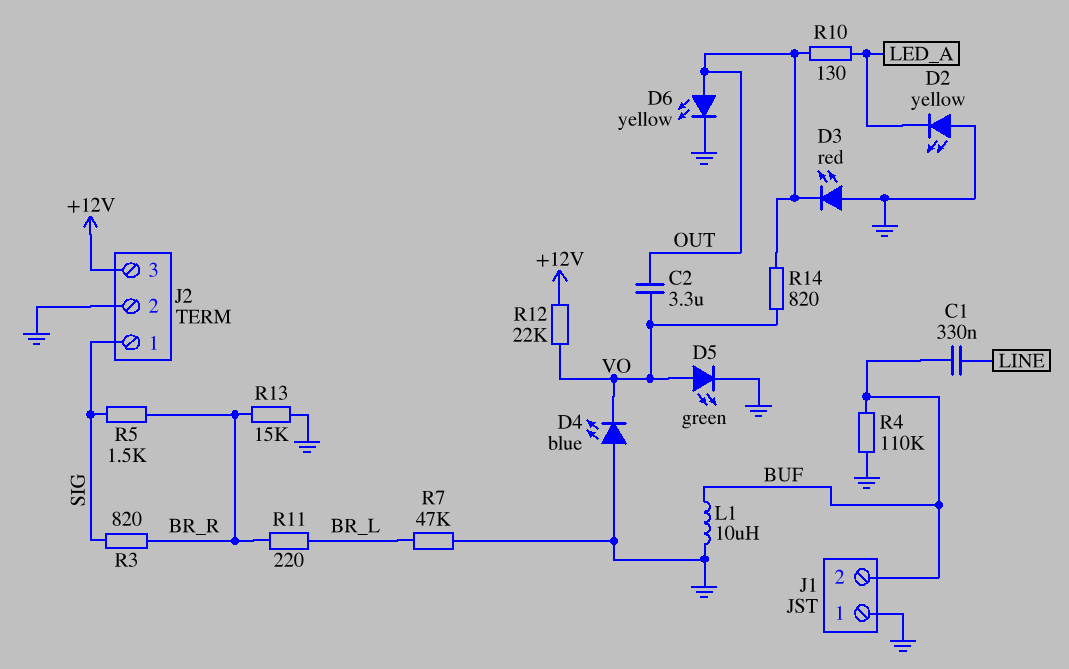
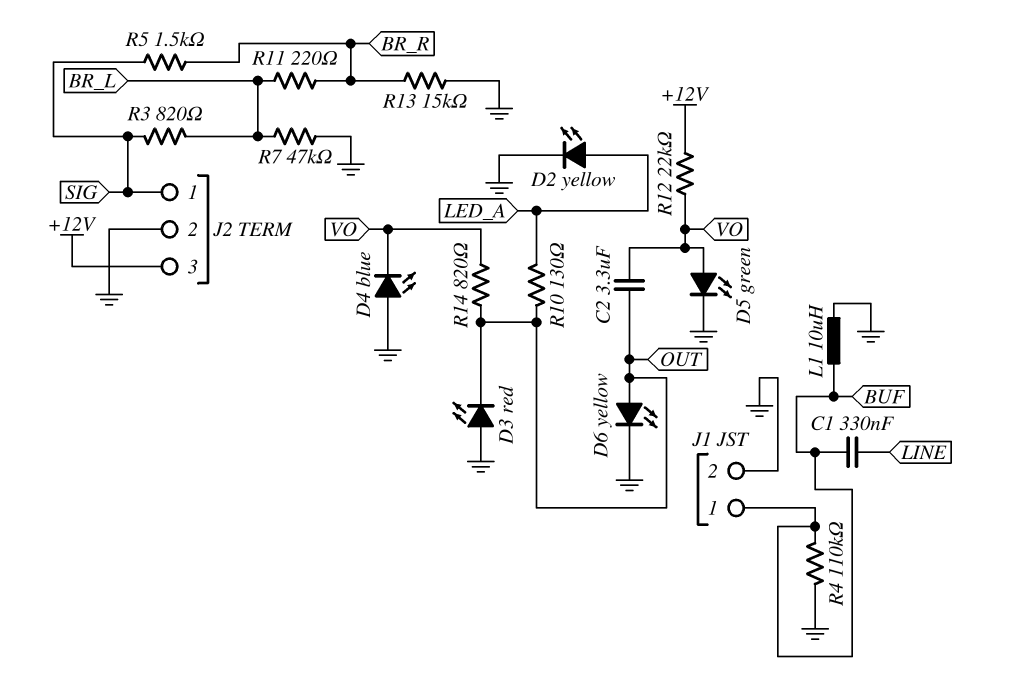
D2: LED yellow (A GND, K LED_A) -> LED yellow (A LED_A, K GND)
J1 pin 1: GND -> BUF
J1 pin 2: BUF -> GND
R3: 820 (BR_R, SIG) -> 820 (BR_L, SIG)

